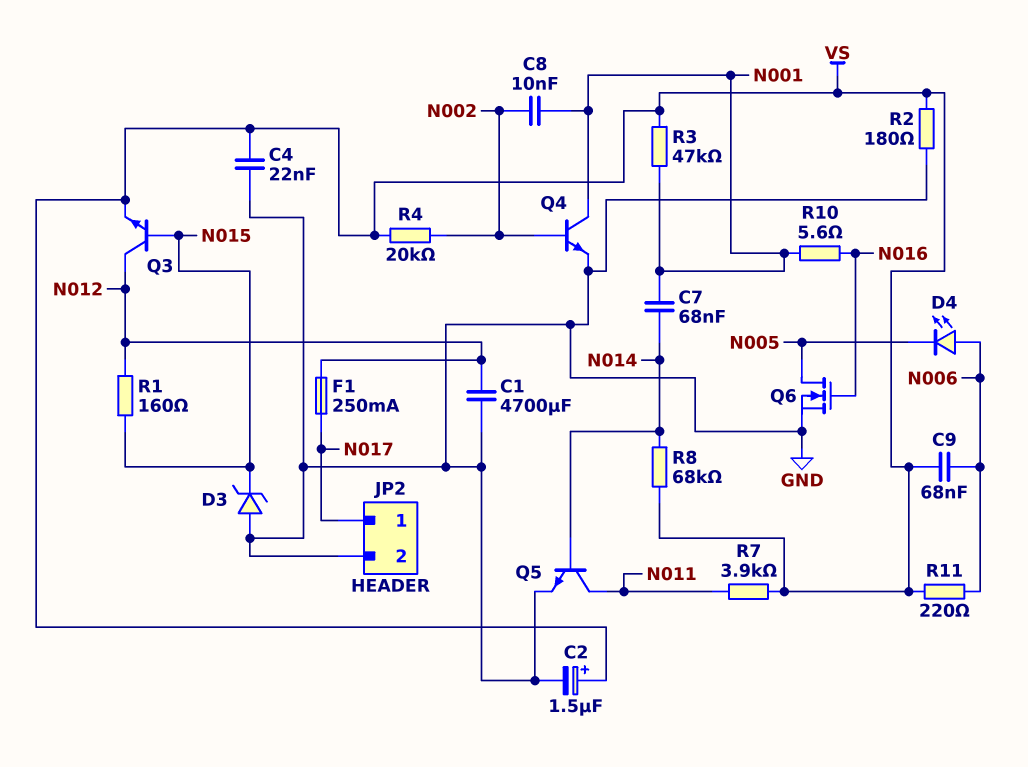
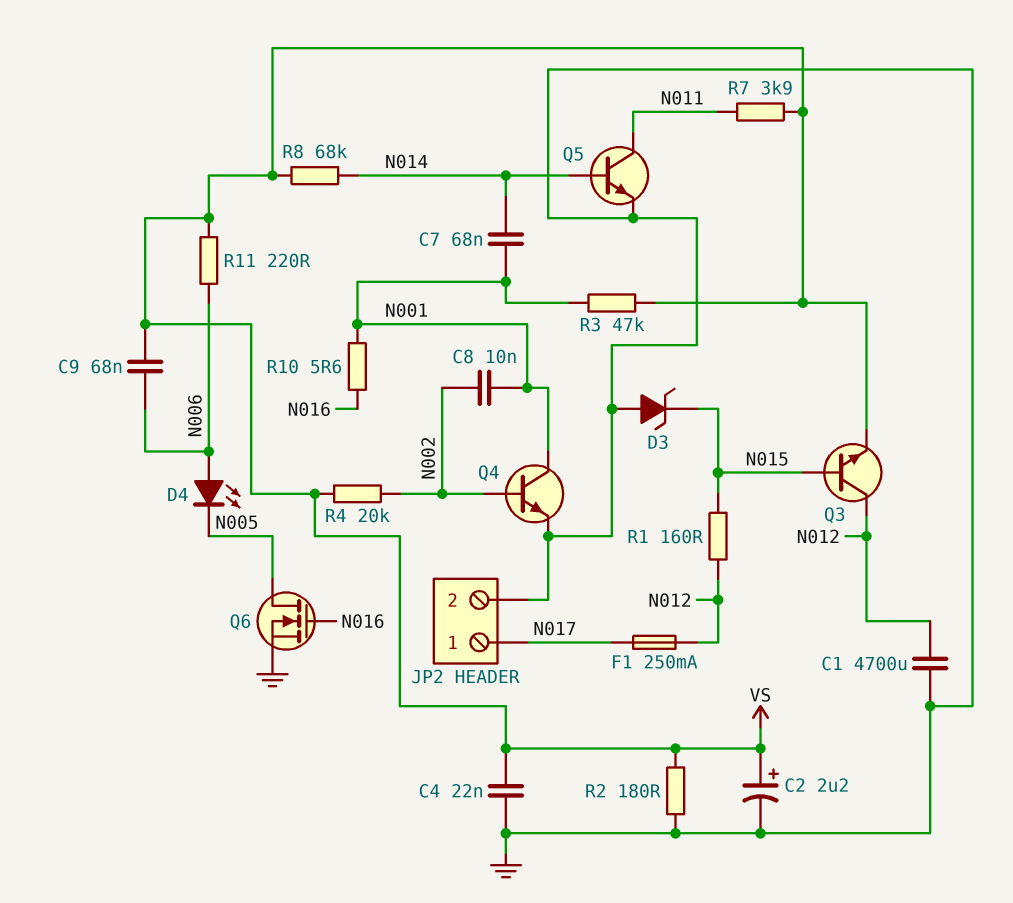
C2: 1.5uF (plus VS, minus GND) -> 2.2uF (plus VS, minus GND)

